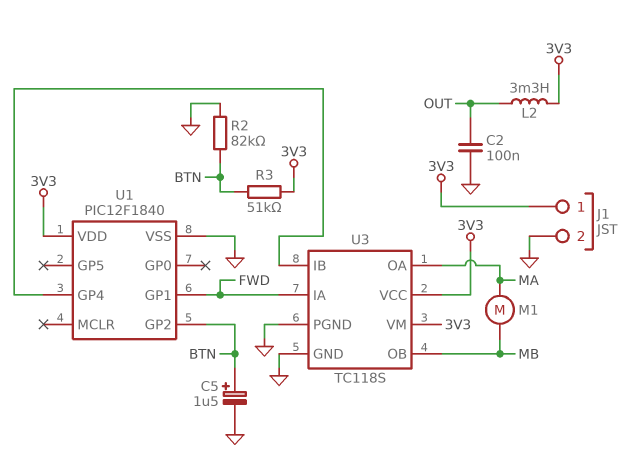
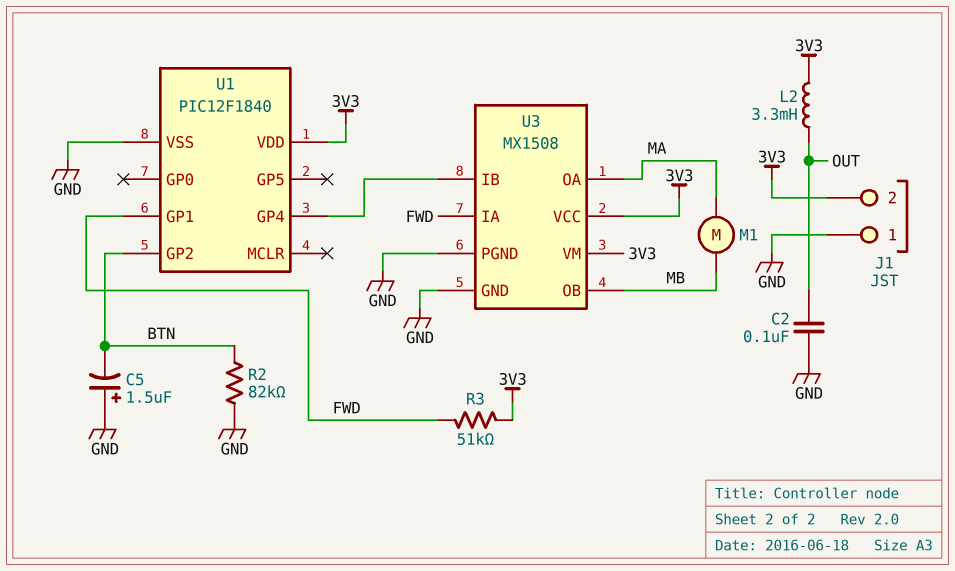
C5: 1.5uF (plus BTN, minus GND) -> 1.5uF (plus GND, minus BTN)
J1 pin 1: 3V3 -> GND
J1 pin 2: GND -> 3V3
R3: 51k (3V3, BTN) -> 51k (3V3, FWD)
U3: TC118S -> MX1508

